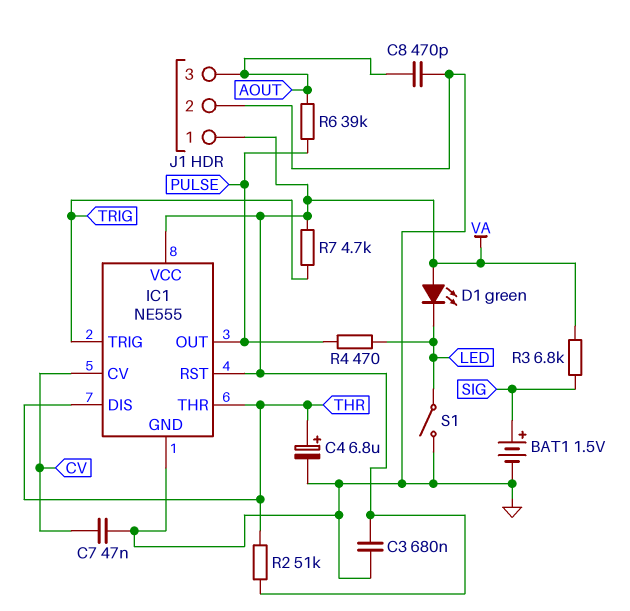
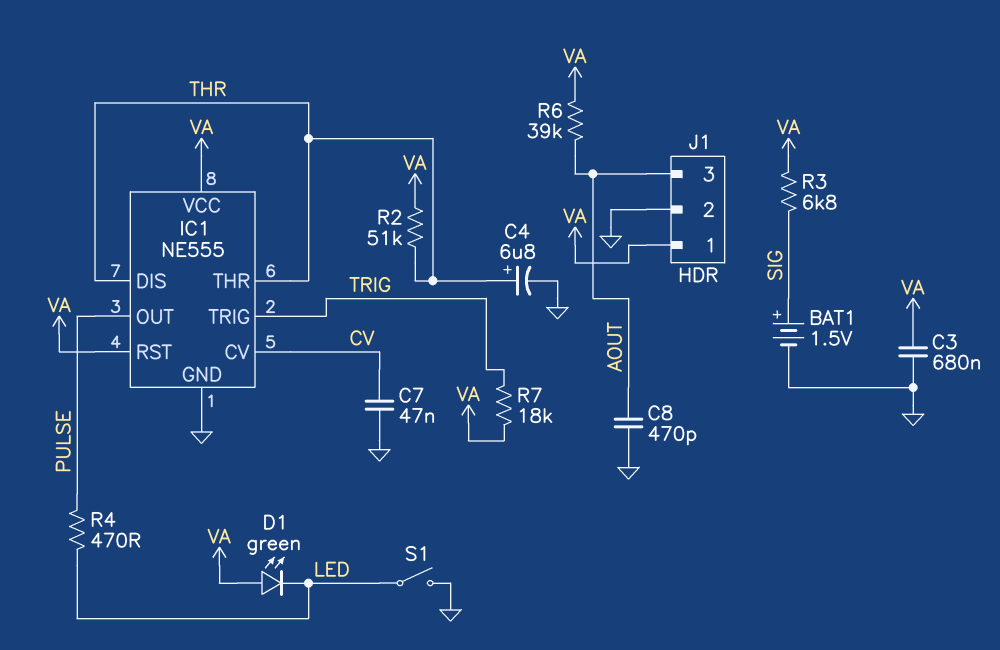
R6: 39k (AOUT, PULSE) -> 39k (AOUT, VA)
R7: 4.7k (TRIG, VA) -> 18k (TRIG, VA)

